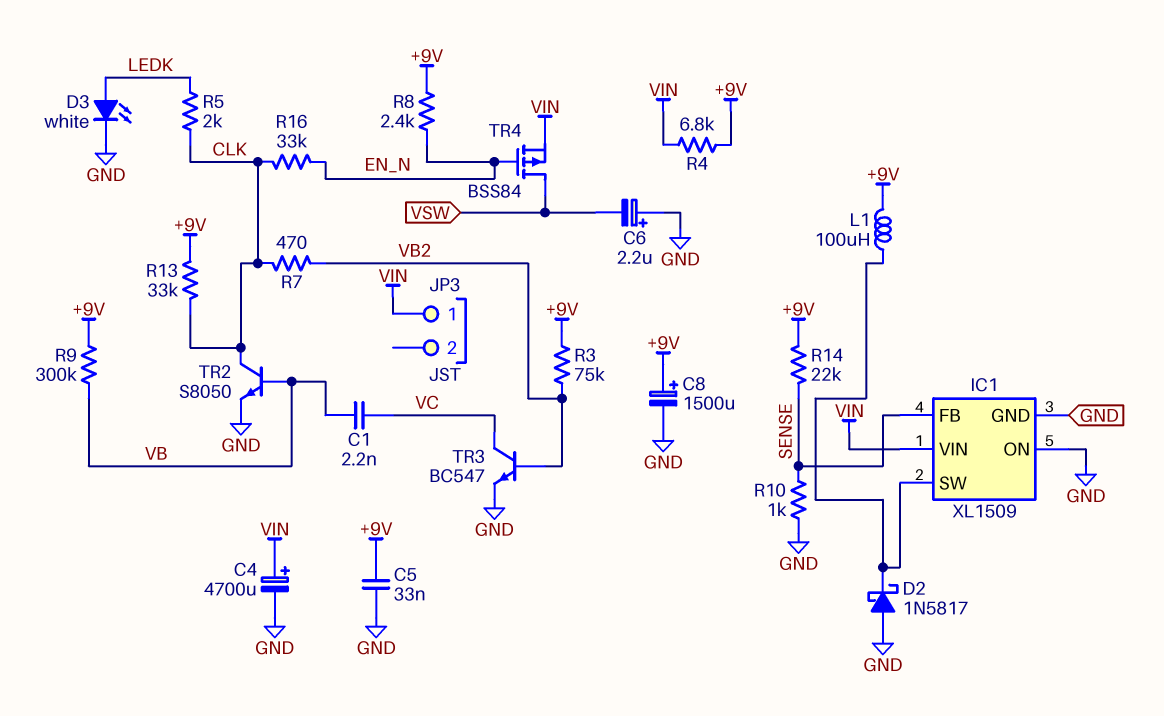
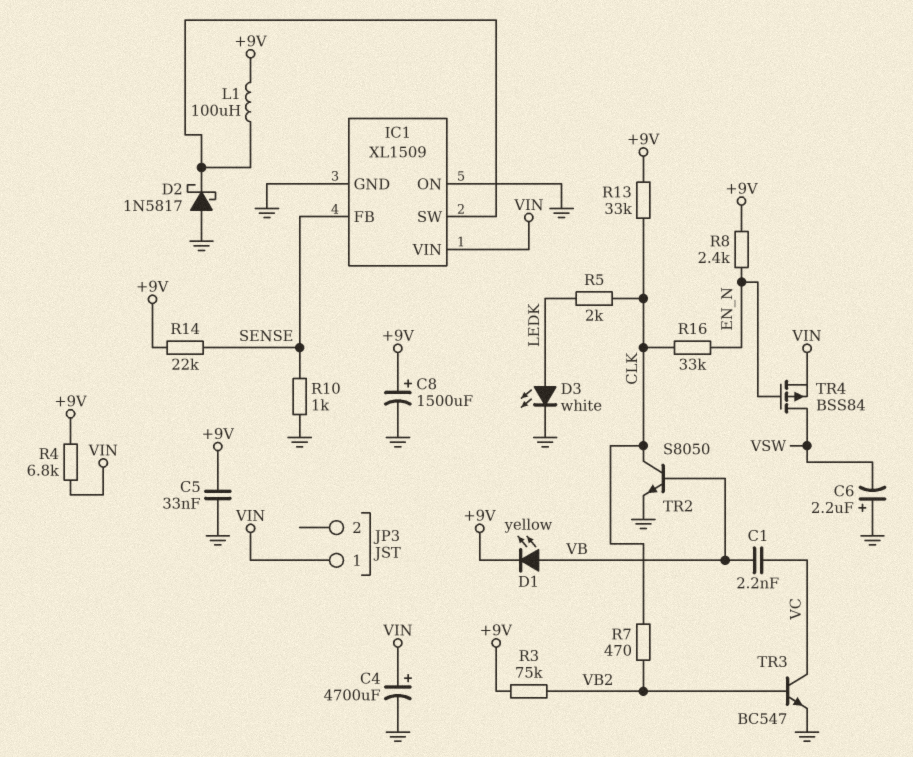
D1: none -> LED yellow (A VB, K +9V)
R9: 300k (+9V, VB) -> none

